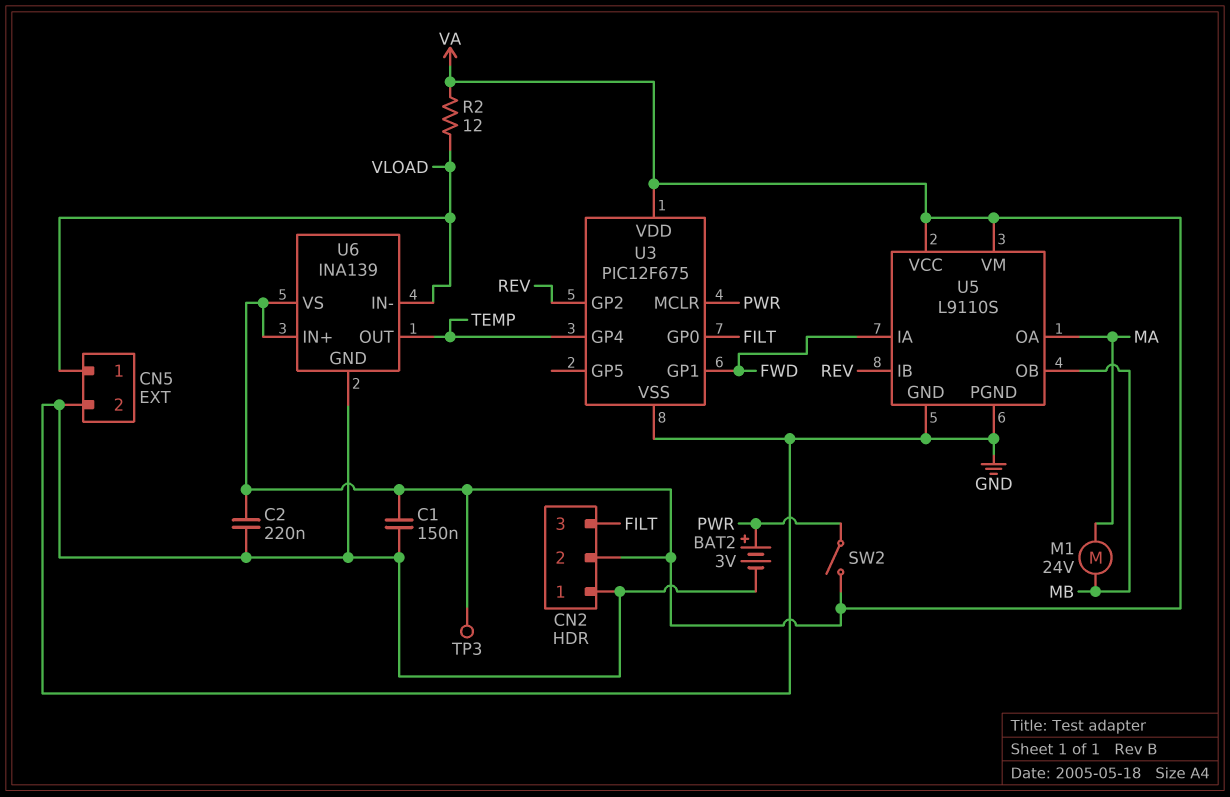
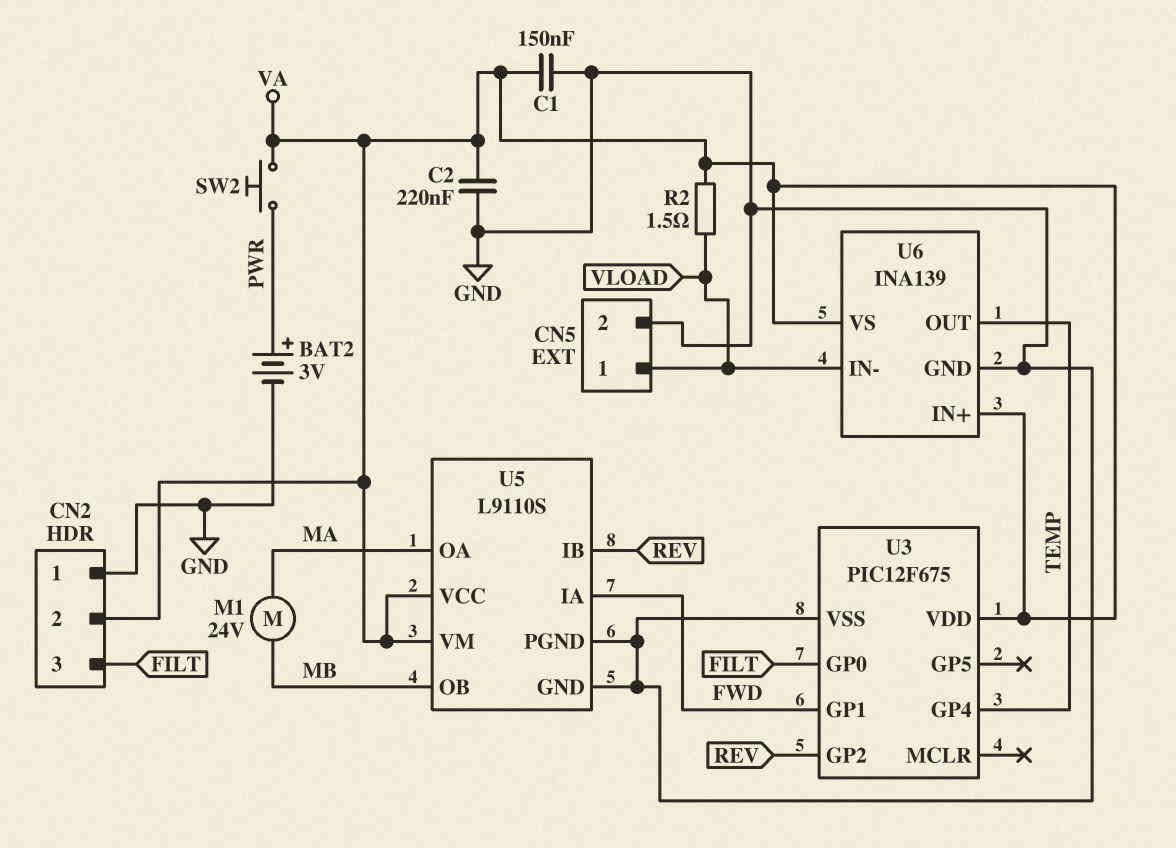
R2: 12 (VA, VLOAD) -> 1.5 (VA, VLOAD)
SW2: switch (PWR, VA) -> button (PWR, VA)
TP3: test point (VA) -> none
U3 pin MCLR: PWR -> none

